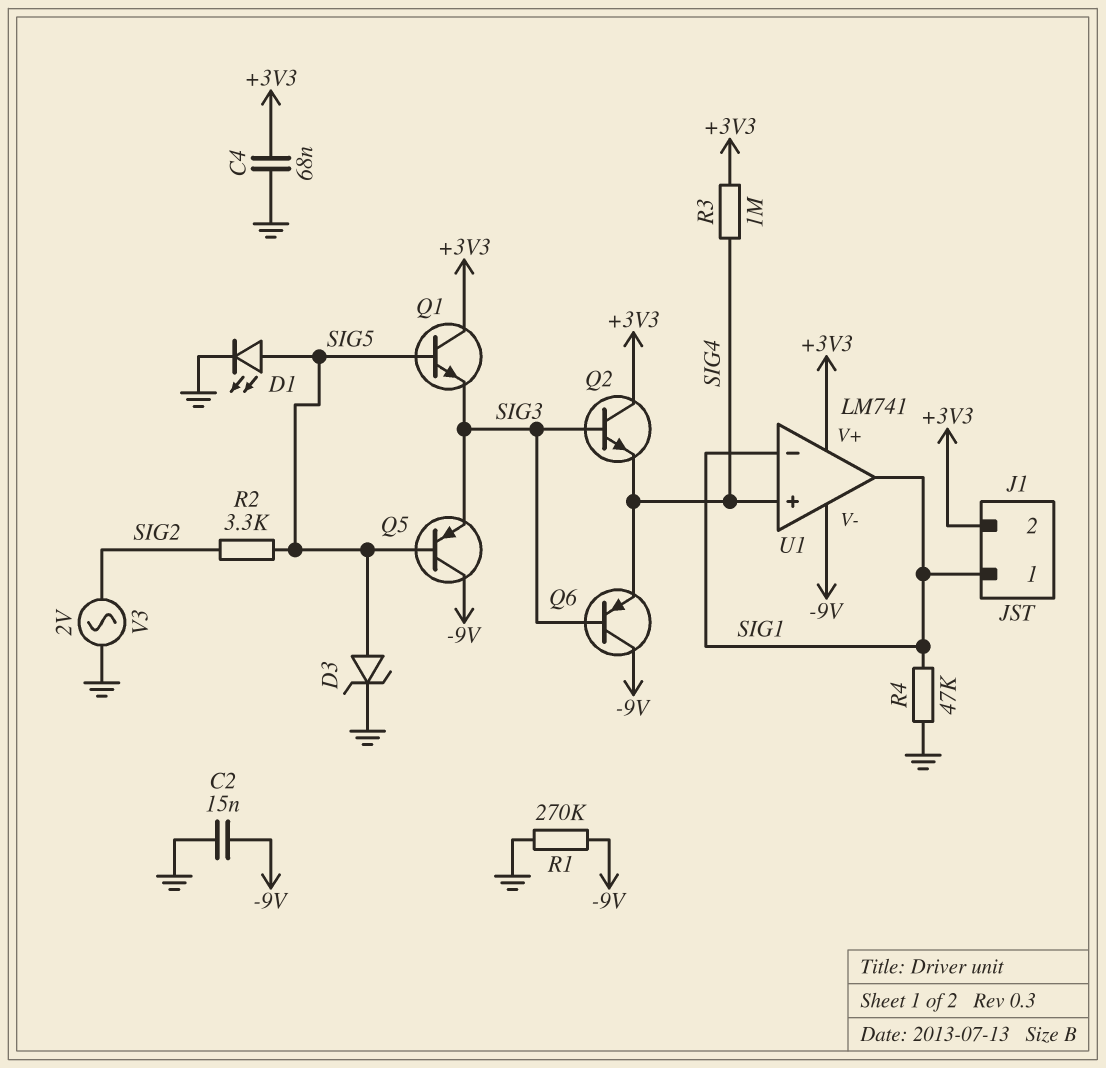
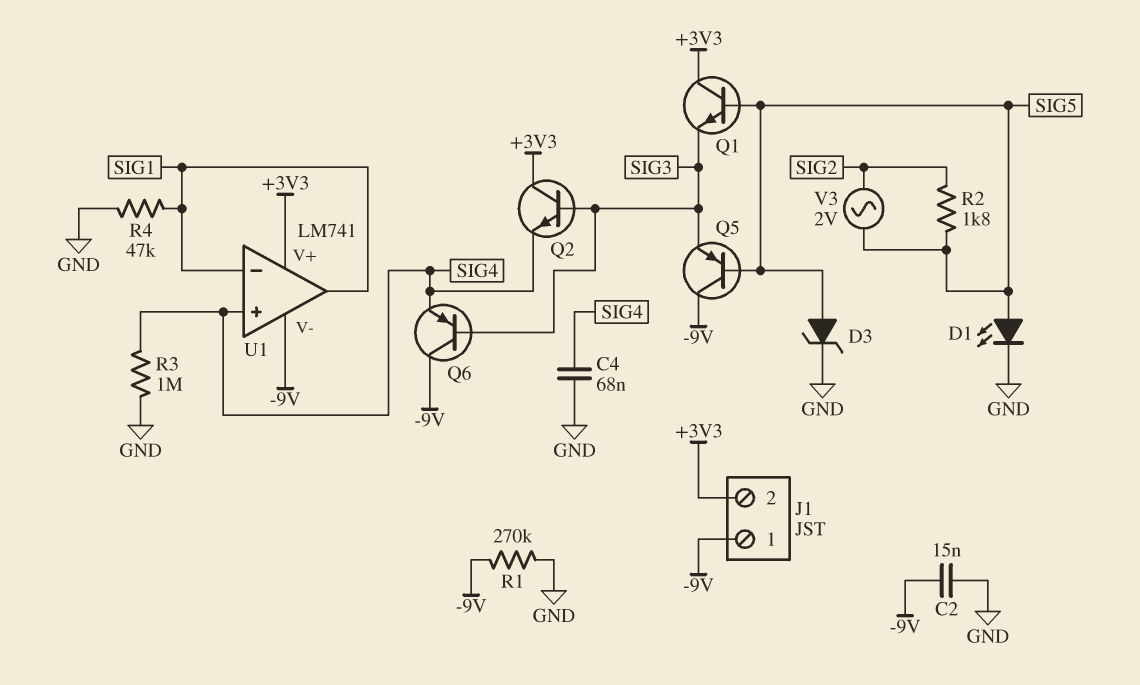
C4: 68nF (+3V3, GND) -> 68nF (GND, SIG4)
J1 pin 1: SIG1 -> -9V
R2: 3.3k (SIG2, SIG5) -> 1.8k (SIG2, SIG5)
R3: 1M (+3V3, SIG4) -> 1M (GND, SIG4)
V3: AC 2V (GND, SIG2) -> AC 2V (SIG2, SIG5)

